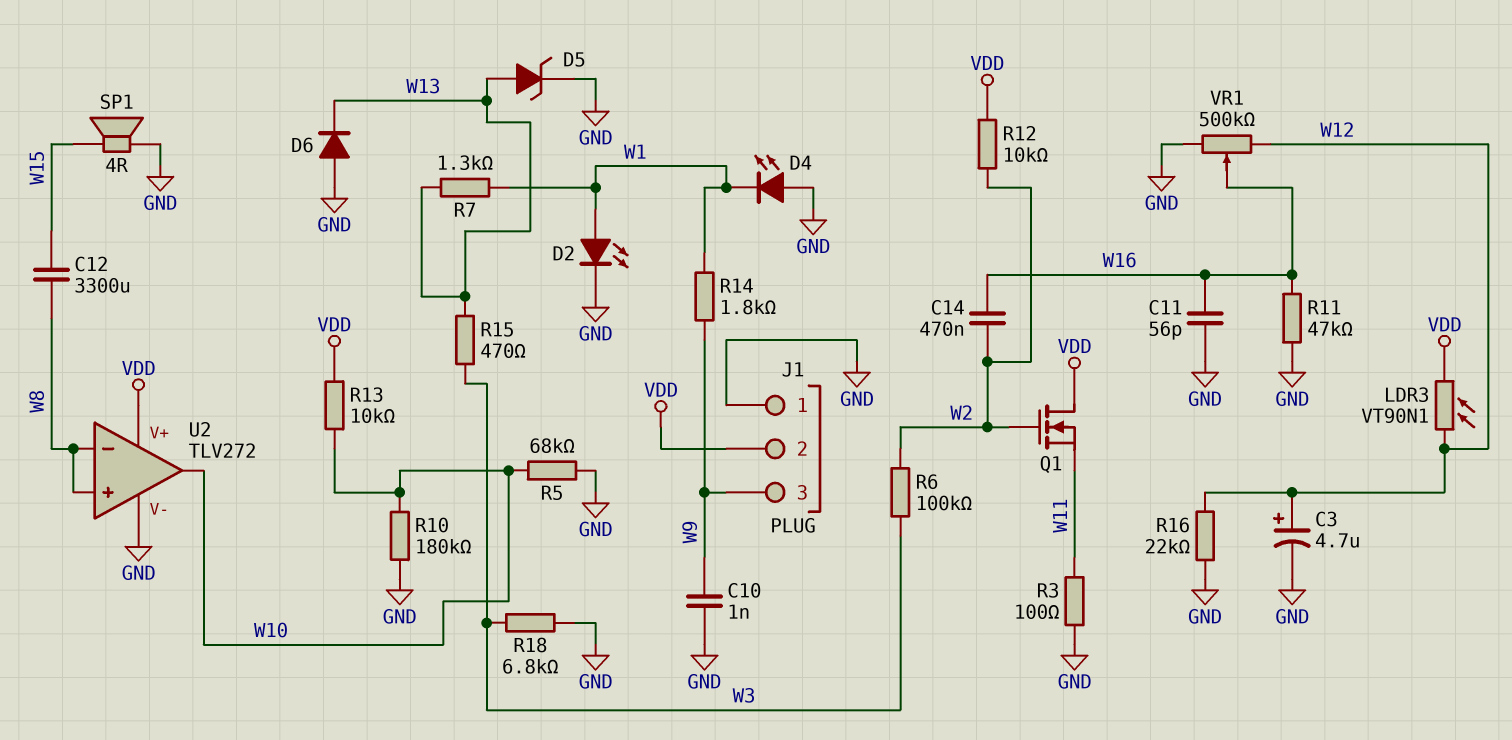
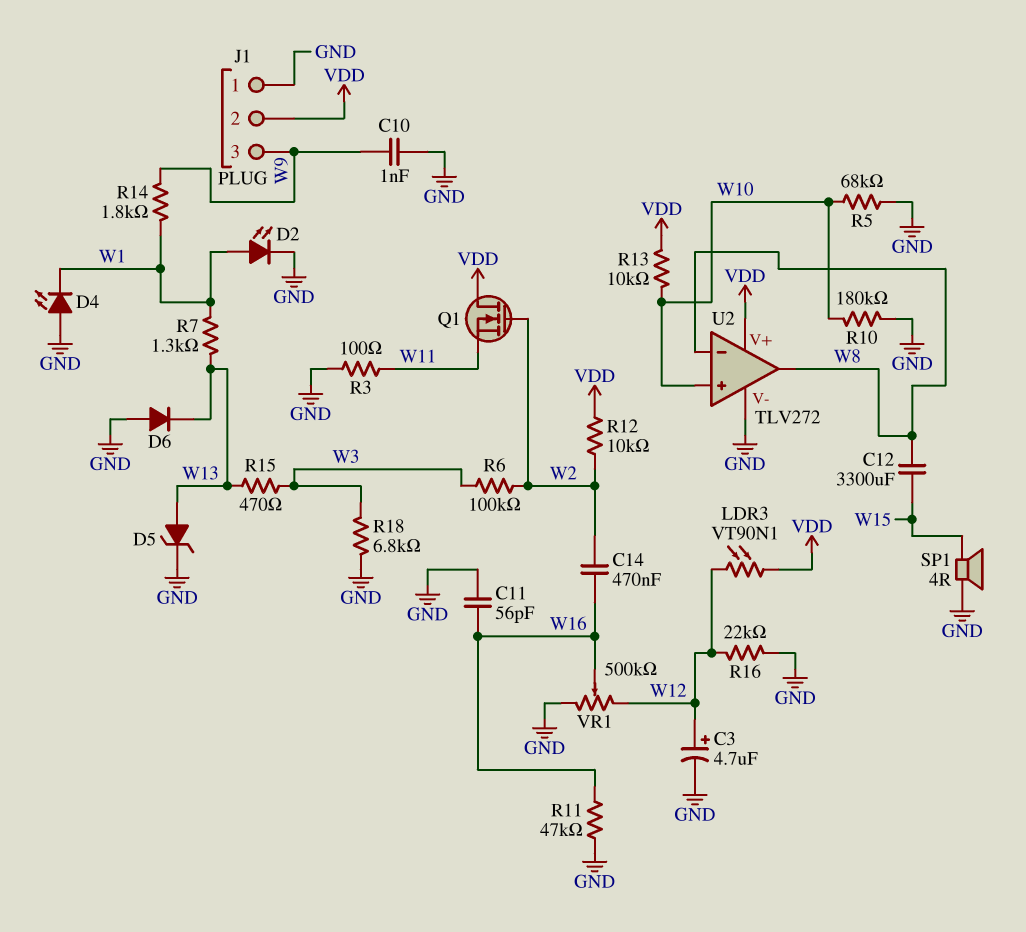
U2 pin in+: W8 -> W10
U2 pin out: W10 -> W8

